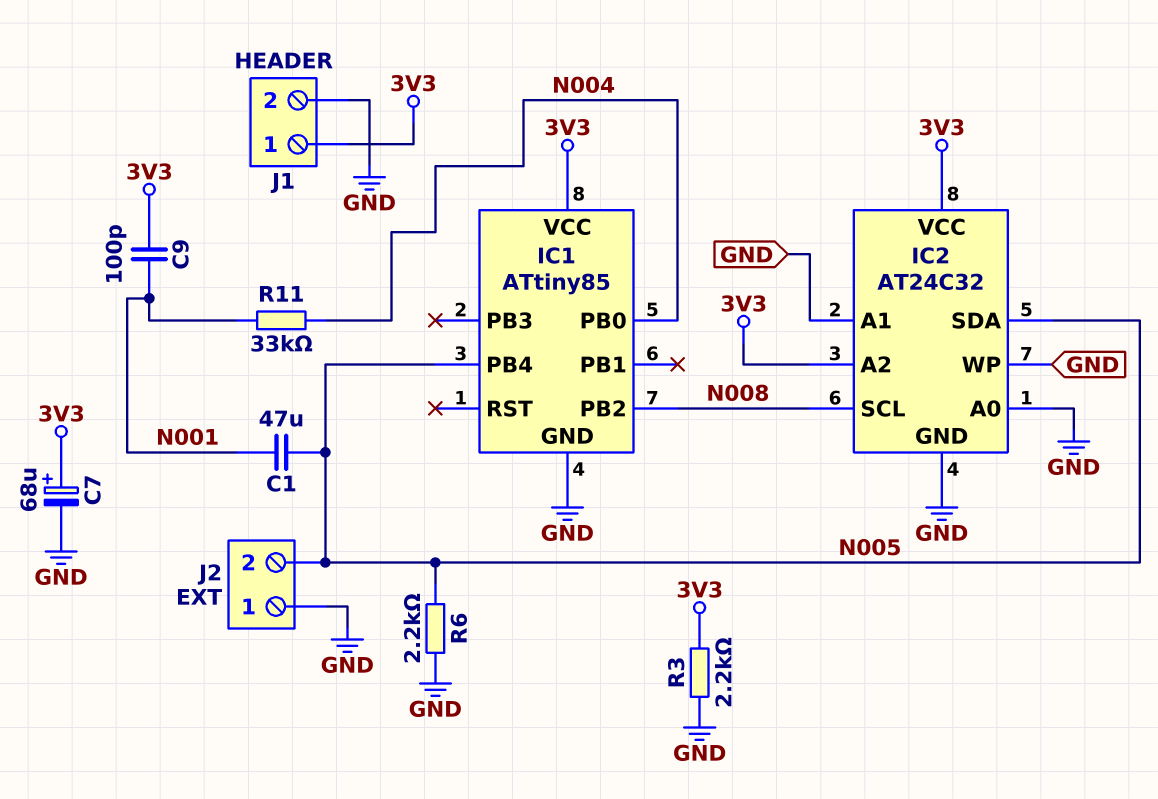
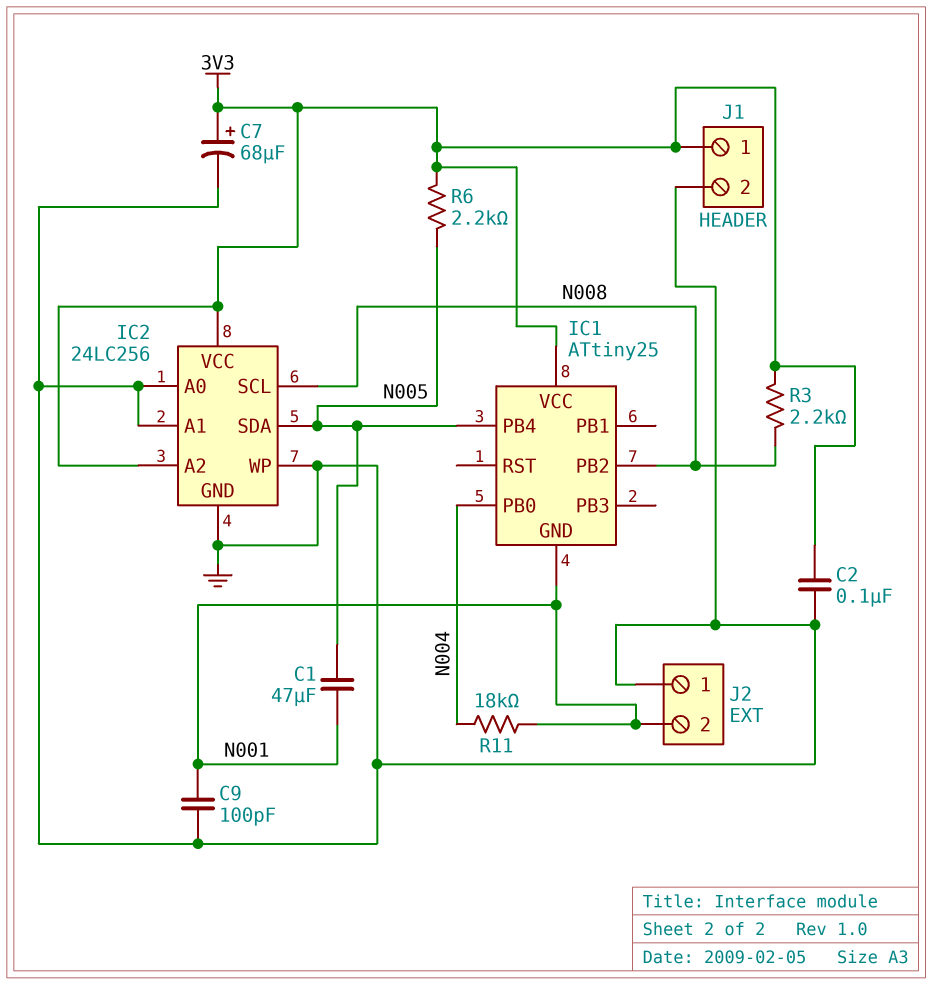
C2: none -> 100nF (3V3, GND)
C9: 100pF (3V3, N001) -> 100pF (GND, N001)
IC1: ATtiny85 -> ATtiny25
IC1 pin GND: GND -> N001
IC2: AT24C32 -> 24LC256
J2 pin 2: N005 -> N001
R3: 2.2k (3V3, GND) -> 2.2k (3V3, N008)
R6: 2.2k (GND, N005) -> 2.2k (3V3, N005)
R11: 33k (N001, N004) -> 18k (N001, N004)

